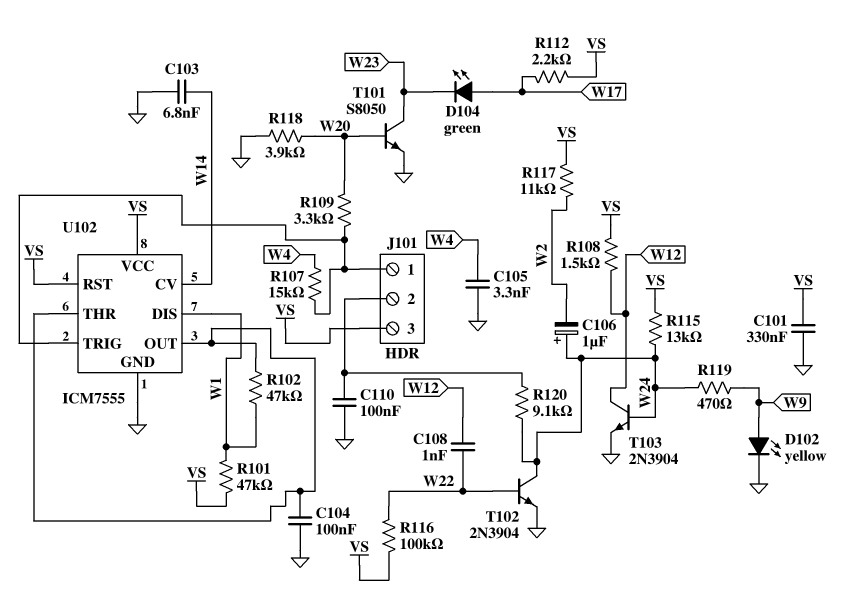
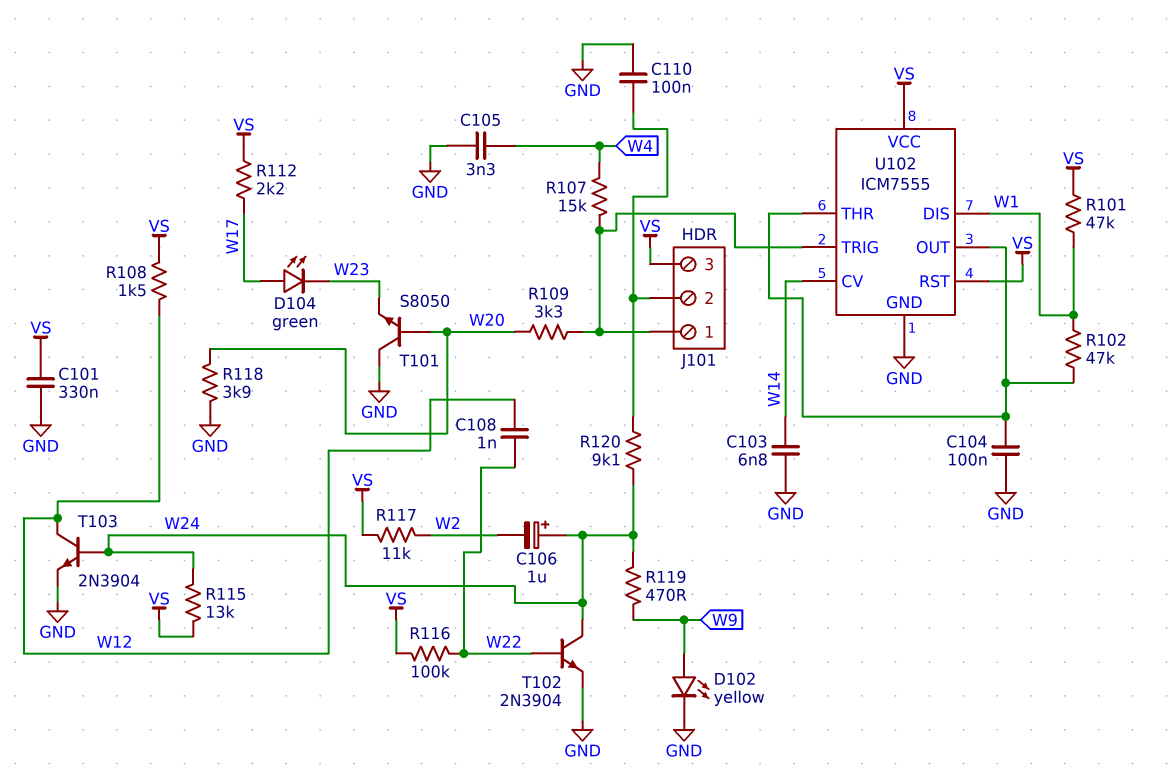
T101: NPN S8050 (B W20, C W23, E GND) -> NPN S8050 (B W20, C GND, E W23)

